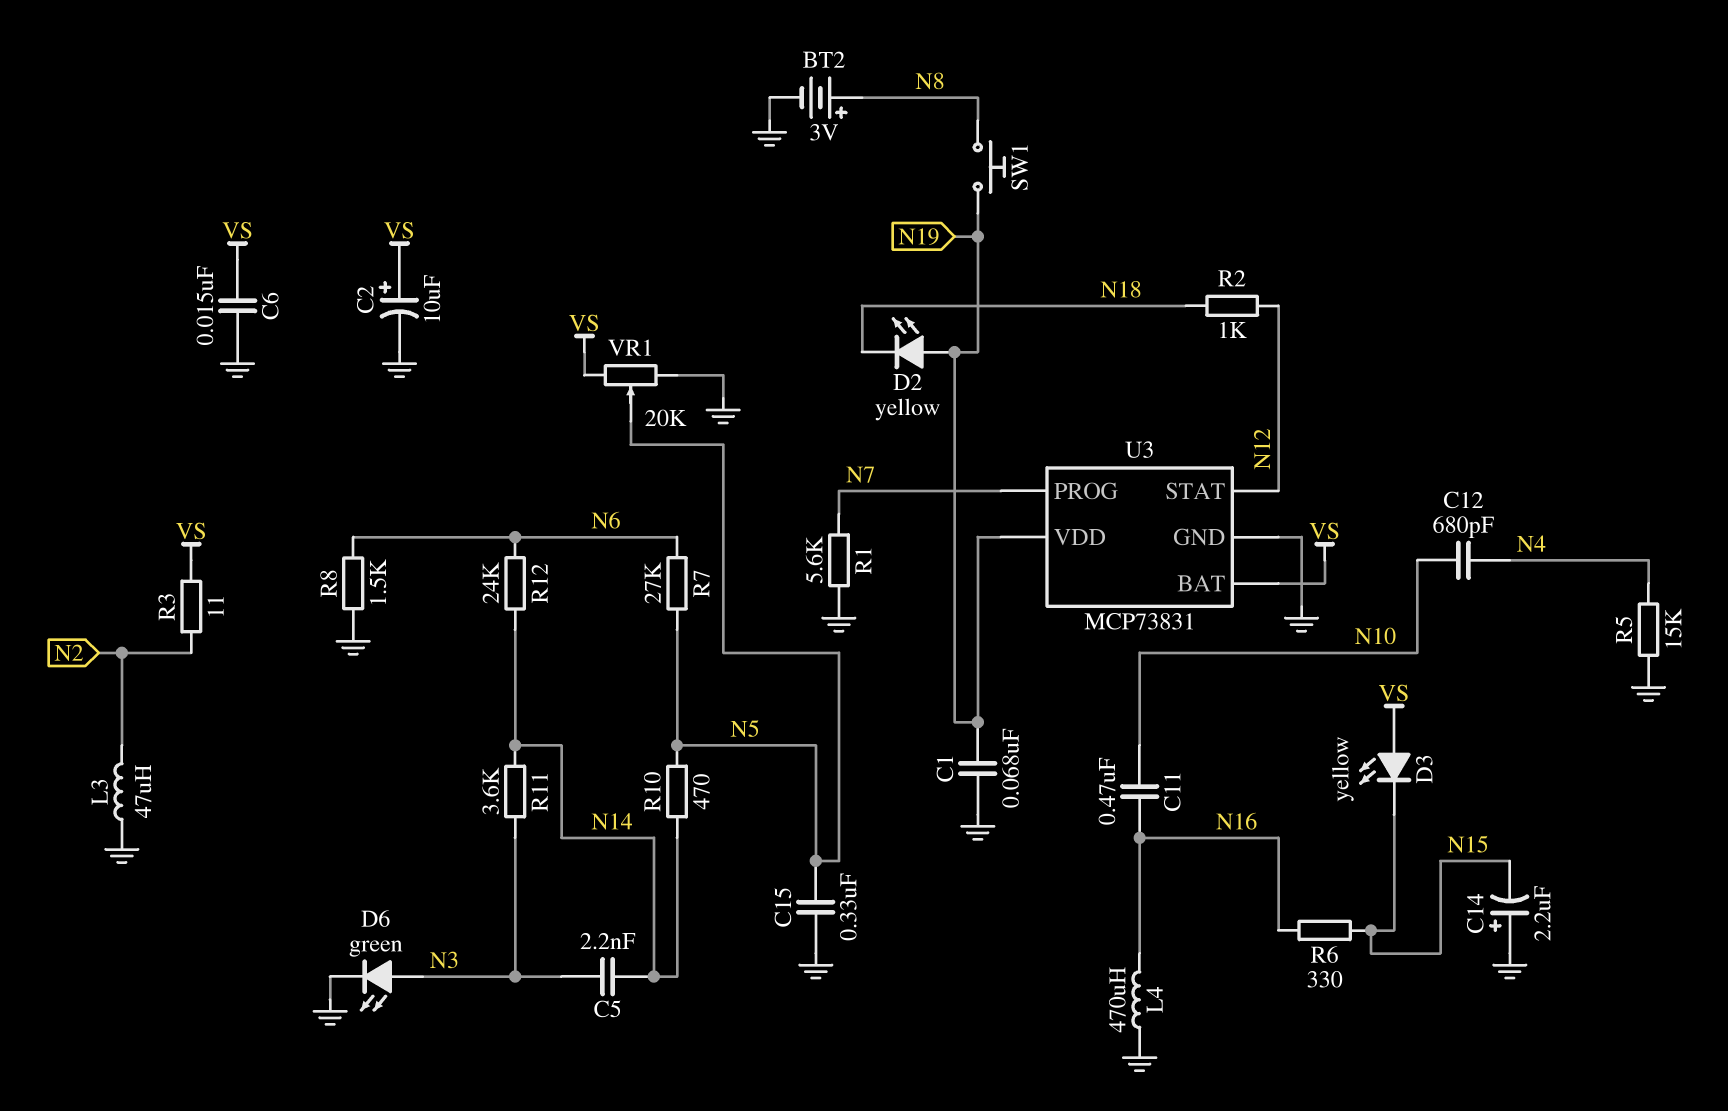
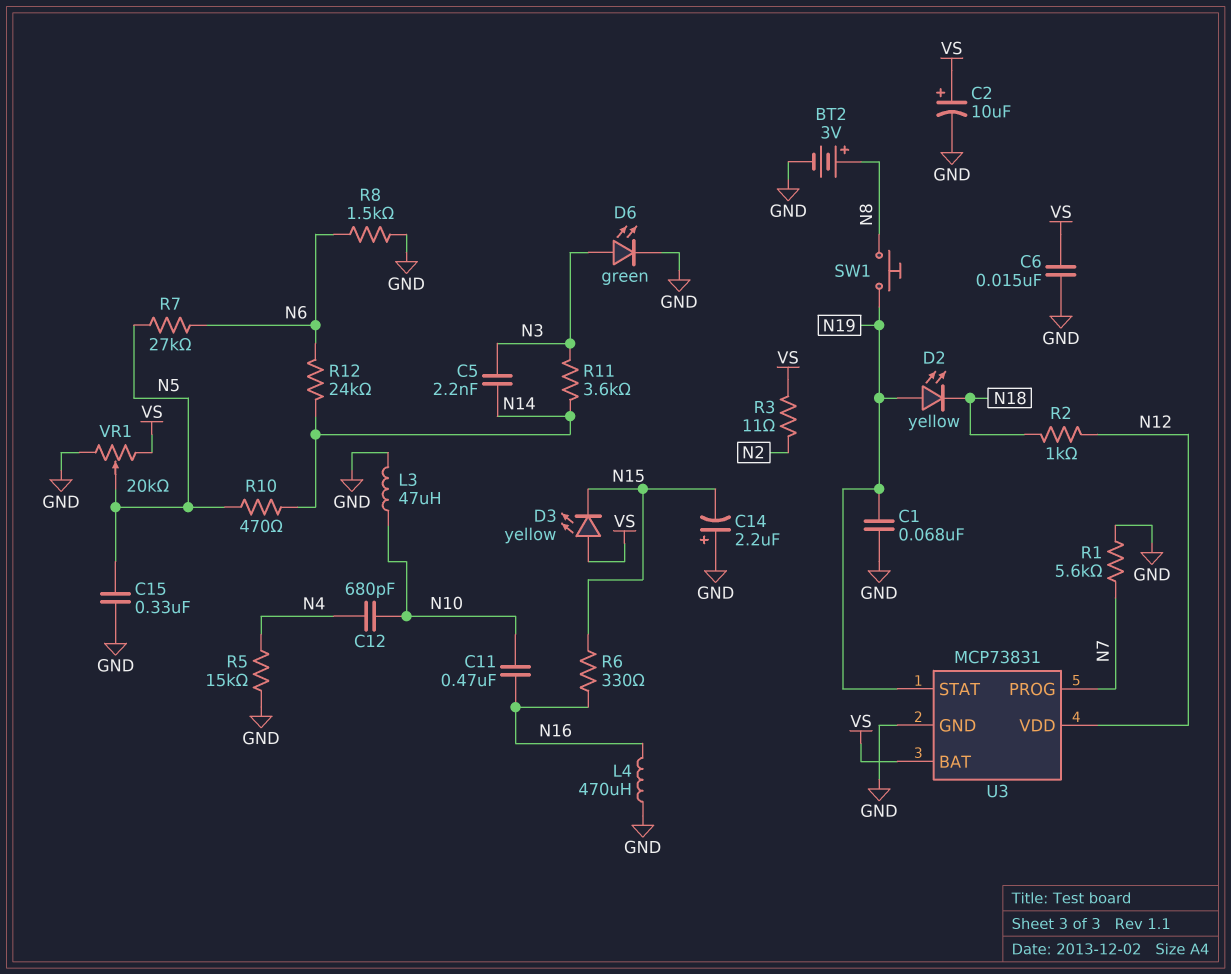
L3: 47uH (GND, N2) -> 47uH (GND, N10)
U3 pin STAT: N12 -> N19
U3 pin VDD: N19 -> N12

